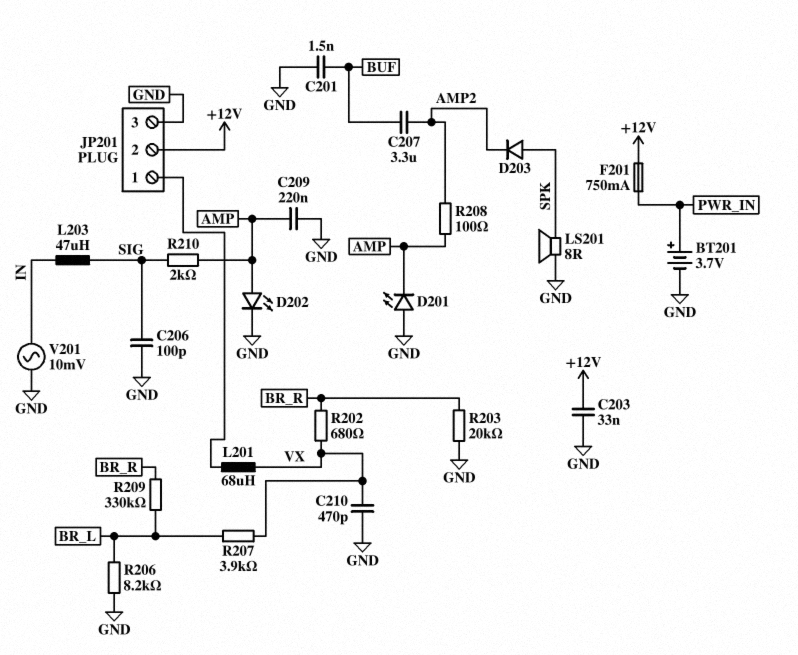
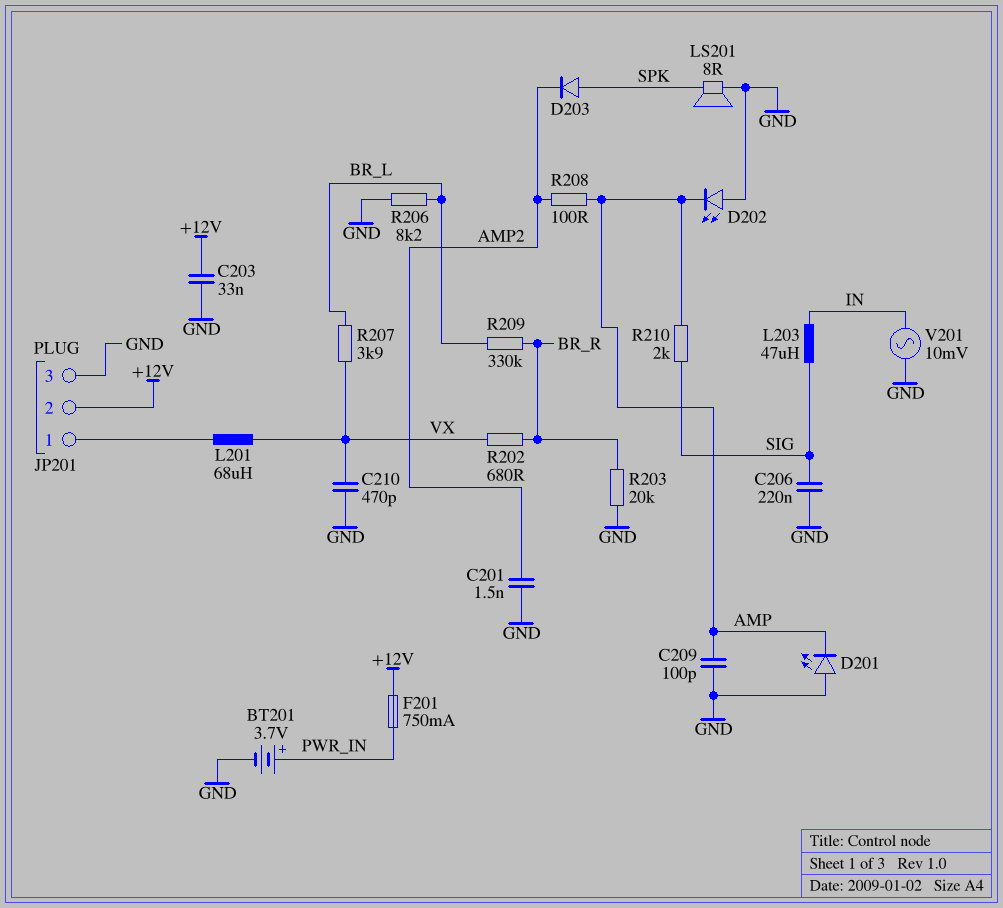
C201: 1.5nF (BUF, GND) -> 1.5nF (AMP2, GND)
C206: 100pF (GND, SIG) -> 220nF (GND, SIG)
C207: 3.3uF (AMP2, BUF) -> none
C209: 220nF (AMP, GND) -> 100pF (AMP, GND)
D202: LED (A AMP, K GND) -> LED (A GND, K AMP)

